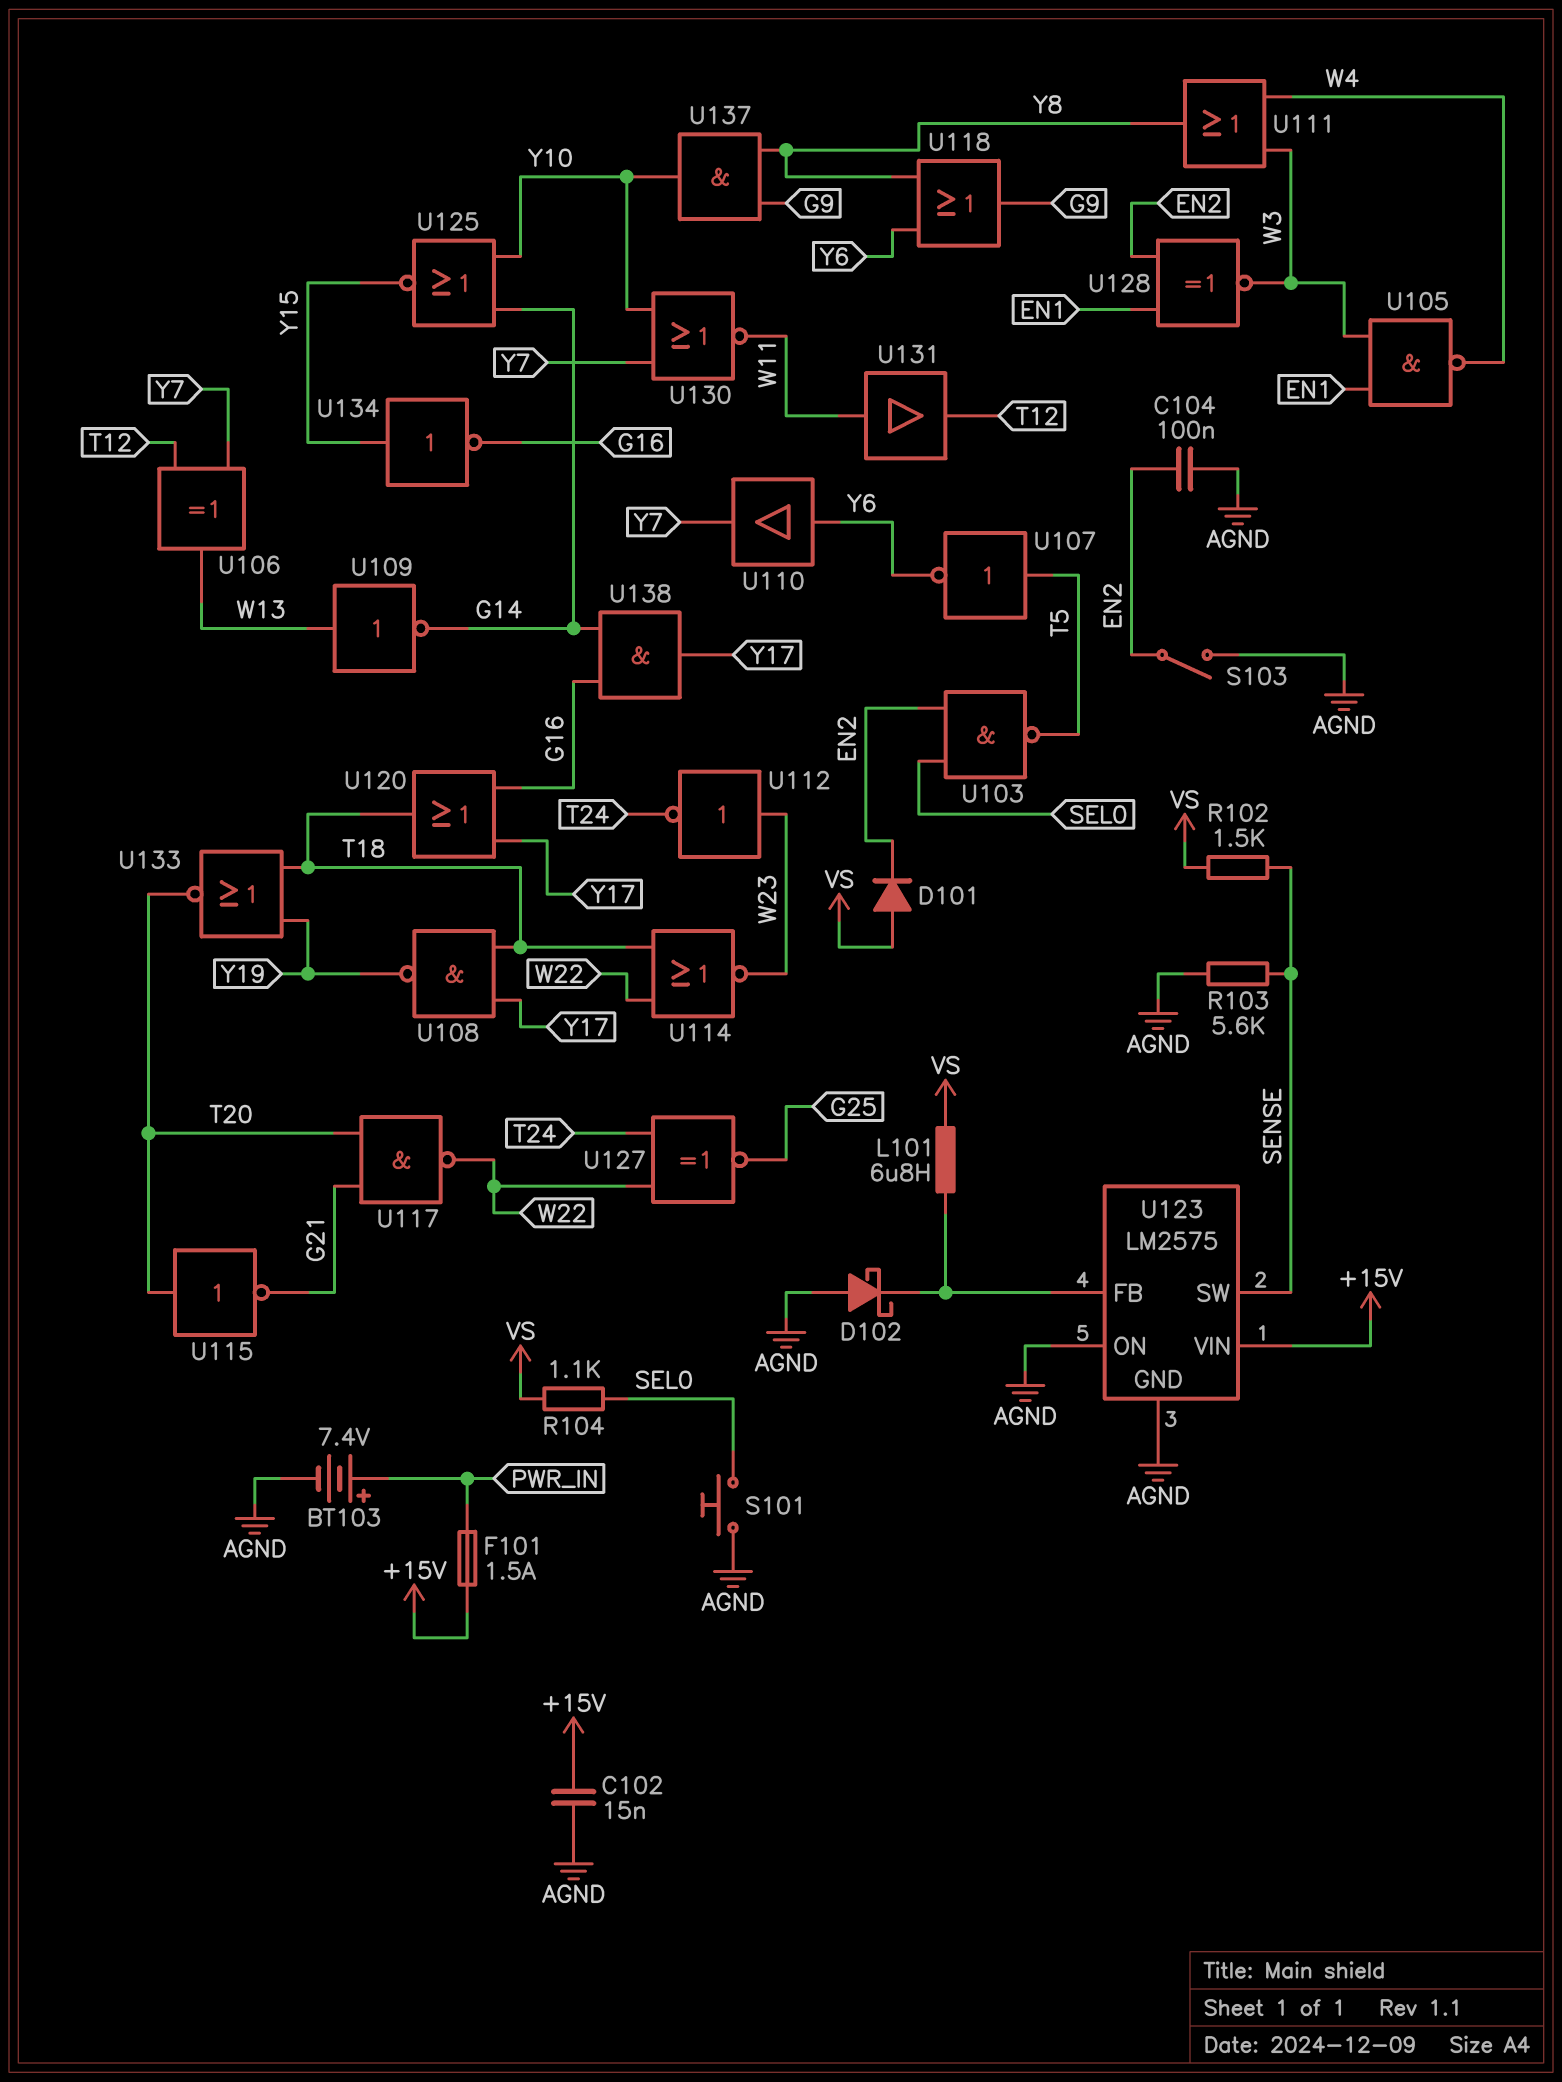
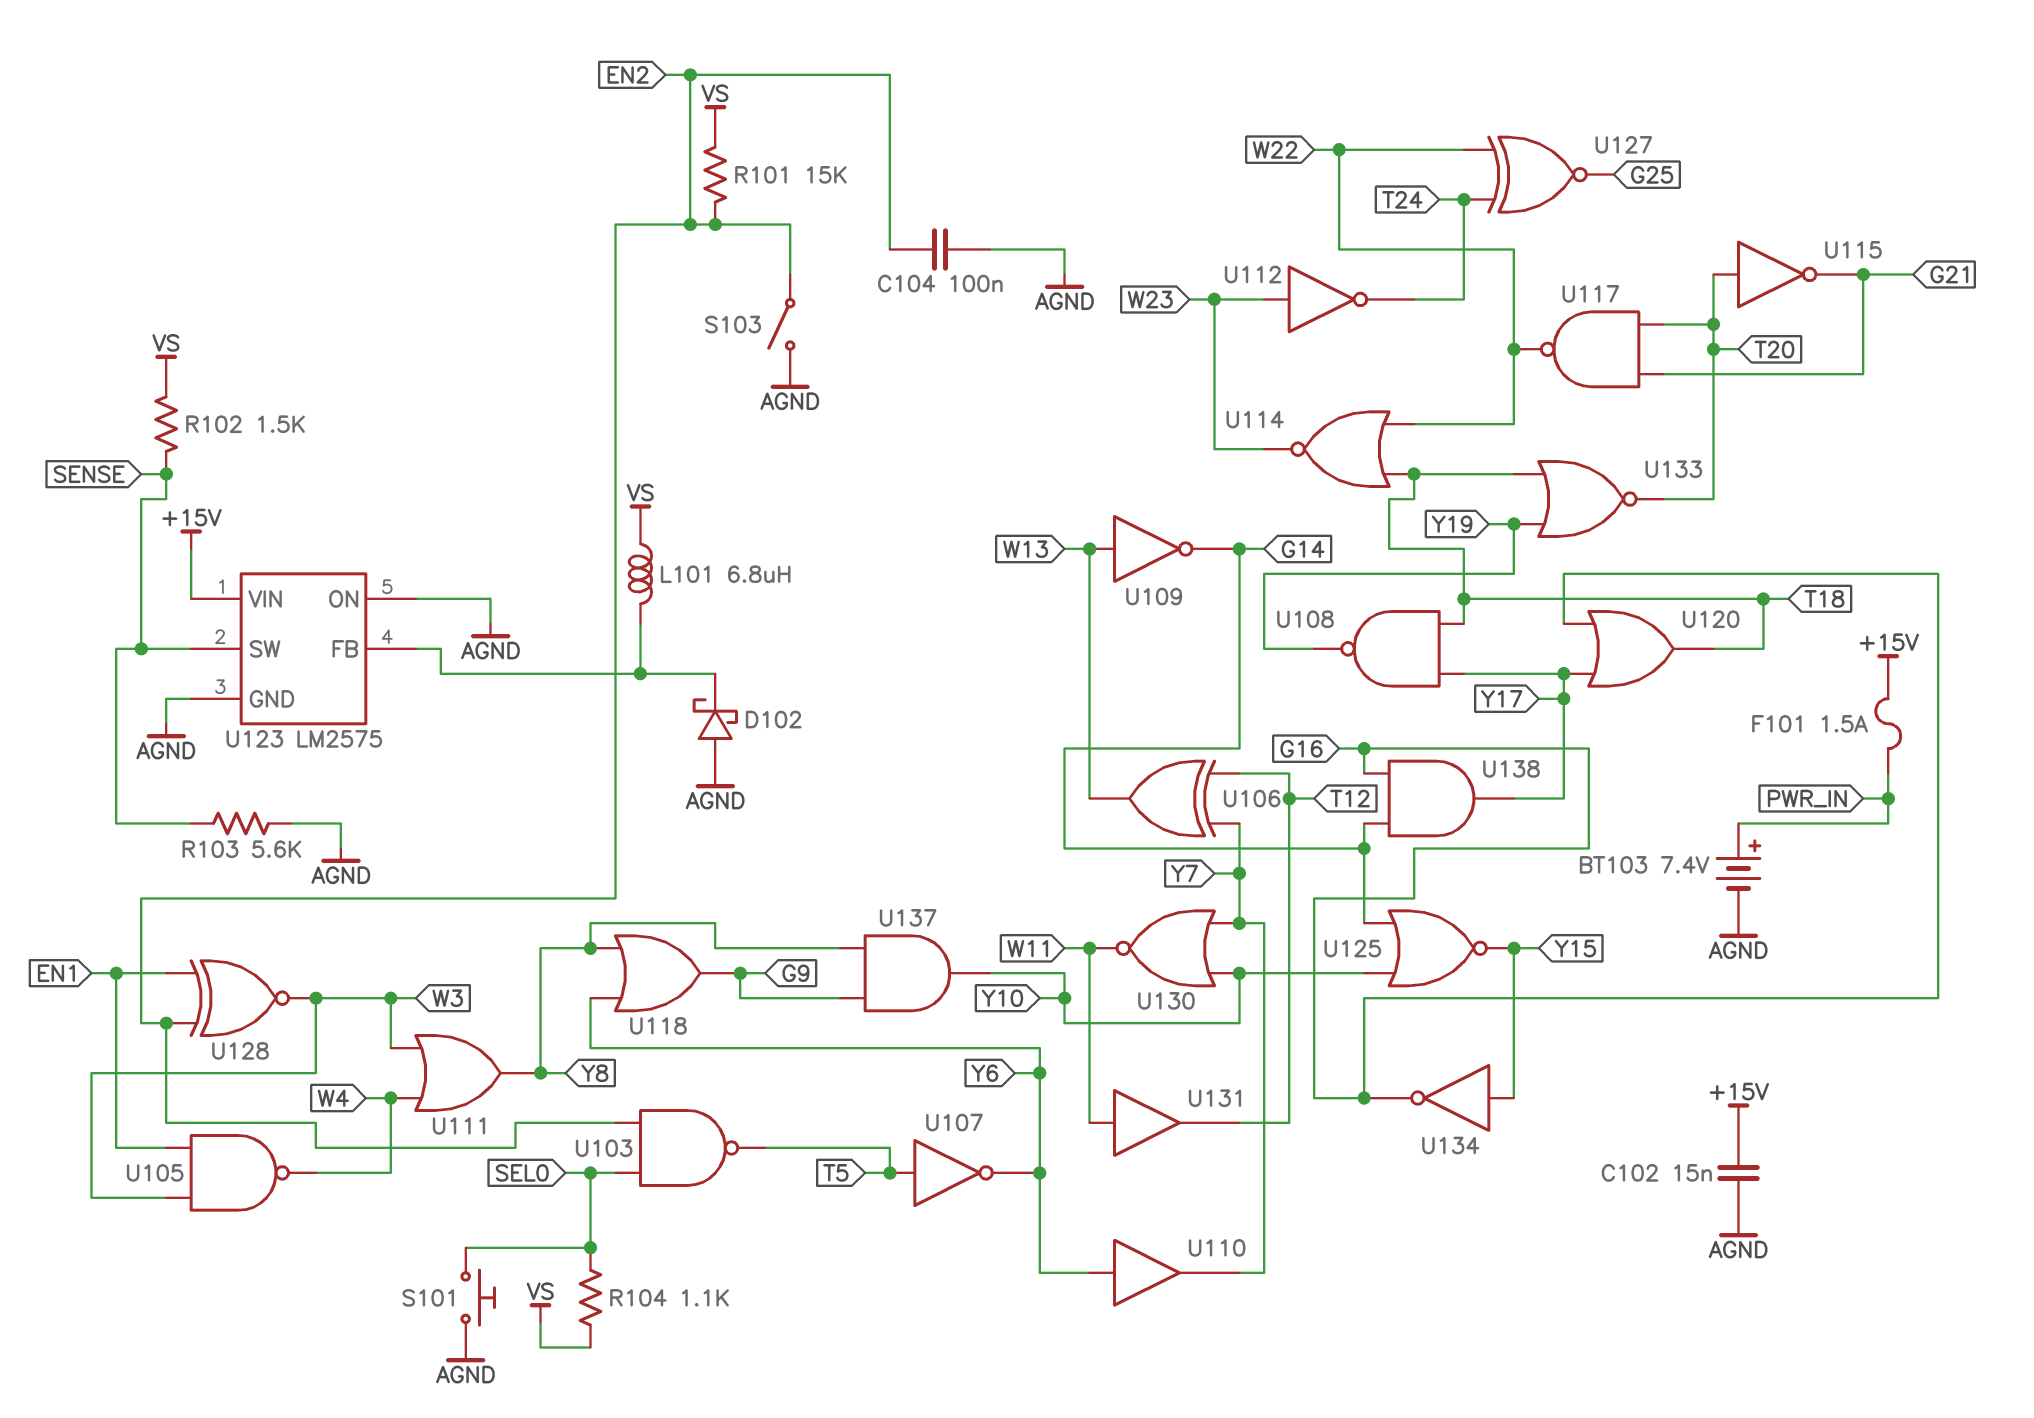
D101: diode (A VS, K EN2) -> none
R101: none -> 15k (EN2, VS)

